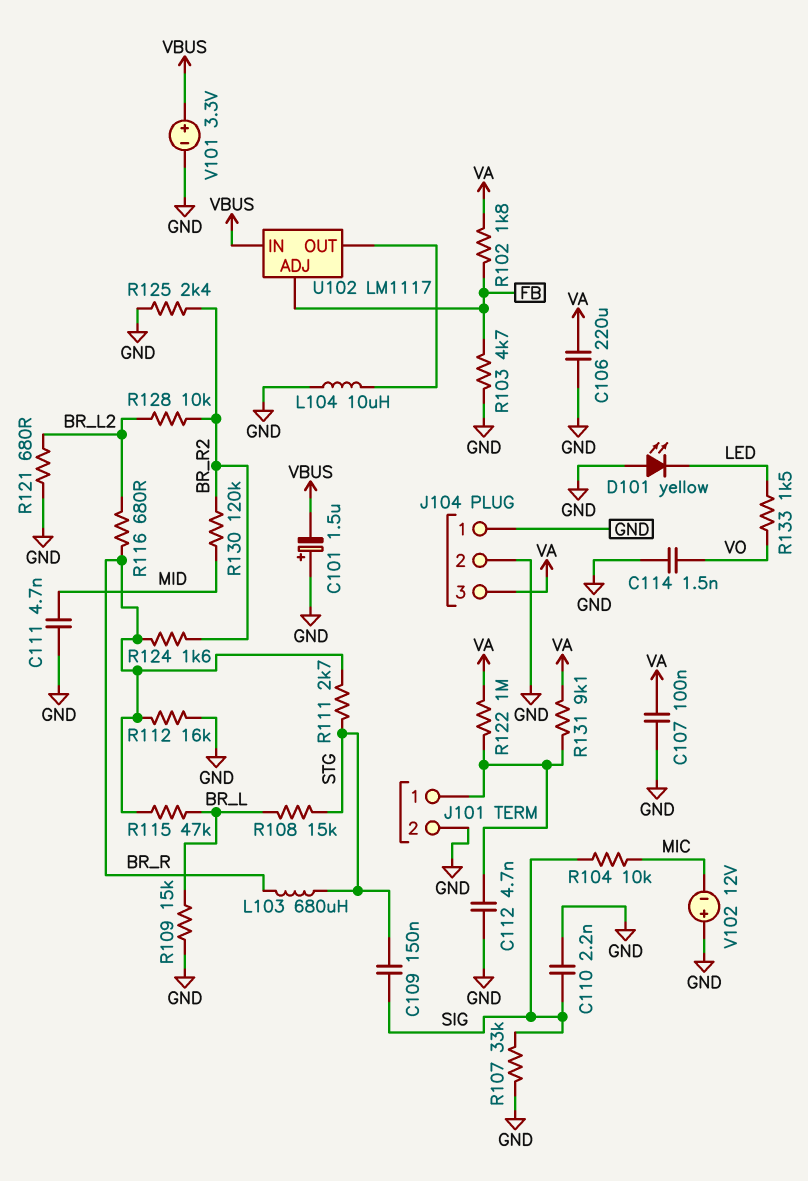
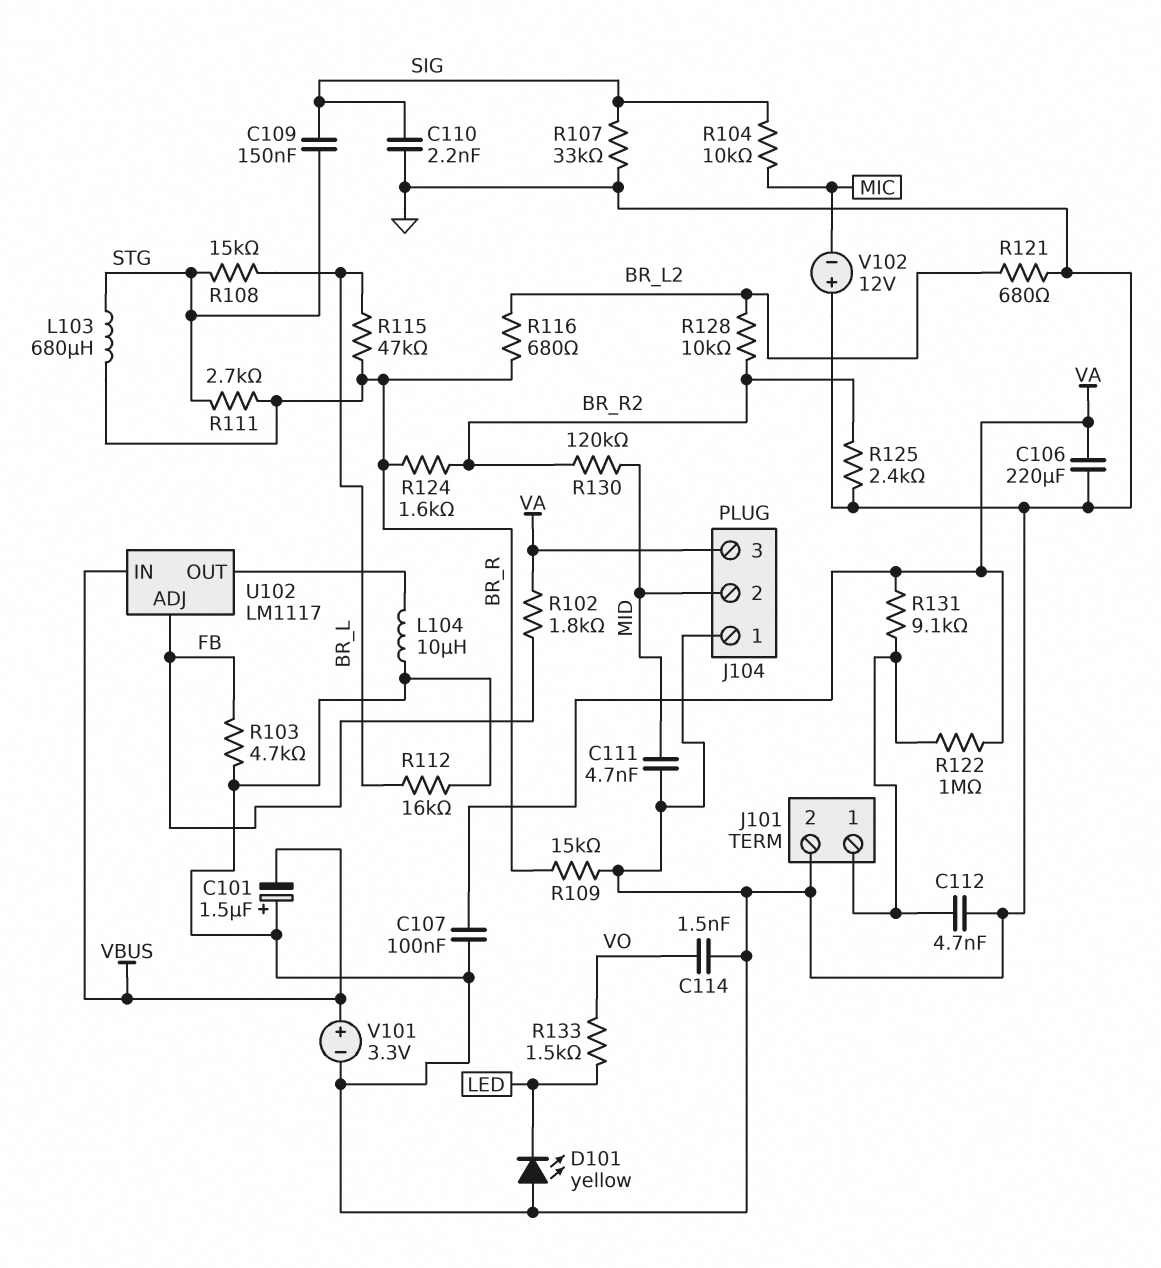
J104 pin 2: GND -> MID
R109: 15k (BR_L, GND) -> 15k (BR_R, GND)
R112: 16k (BR_R, GND) -> 16k (BR_L, GND)

